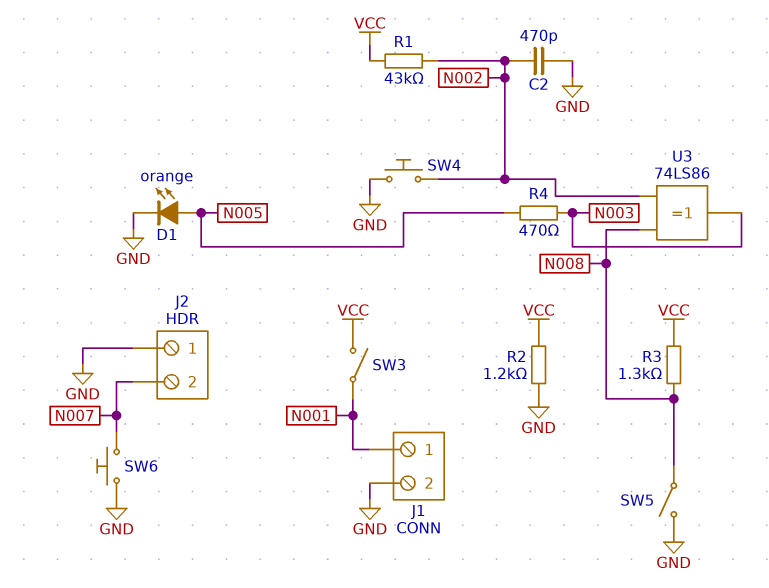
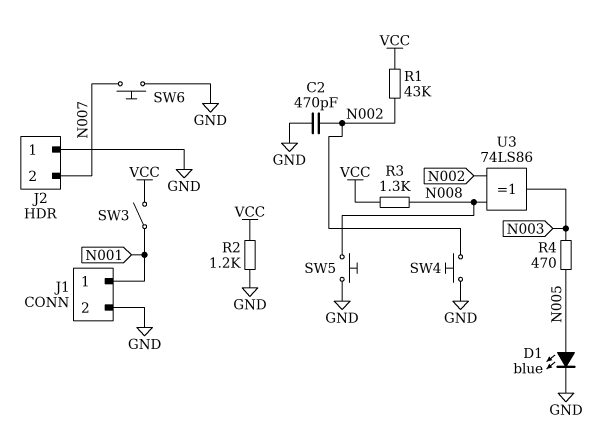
D1: LED orange (A N005, K GND) -> LED blue (A N005, K GND)
SW5: switch (GND, N008) -> button (GND, N008)

